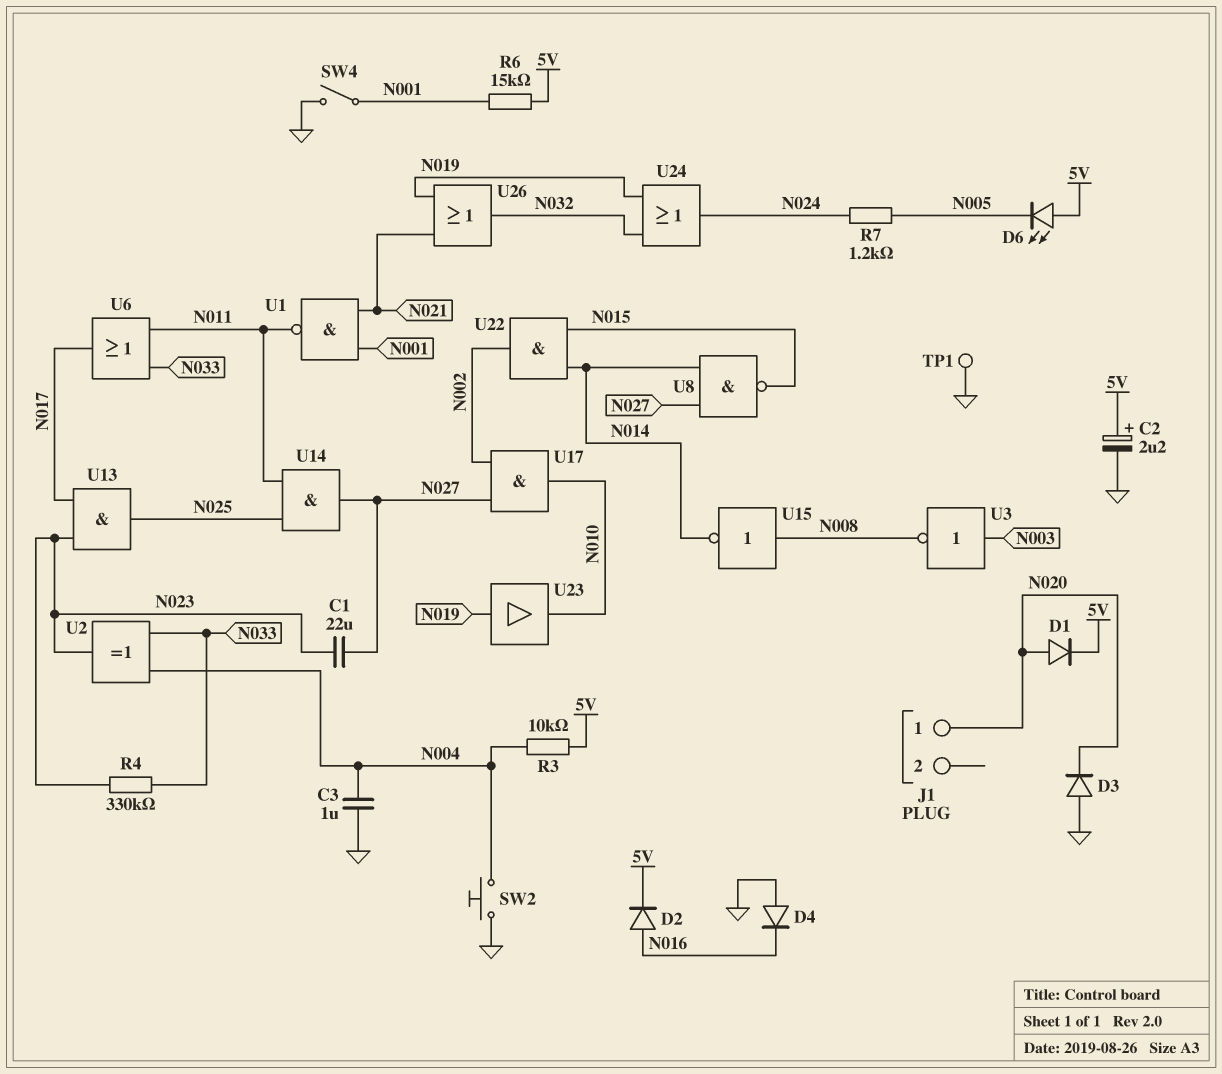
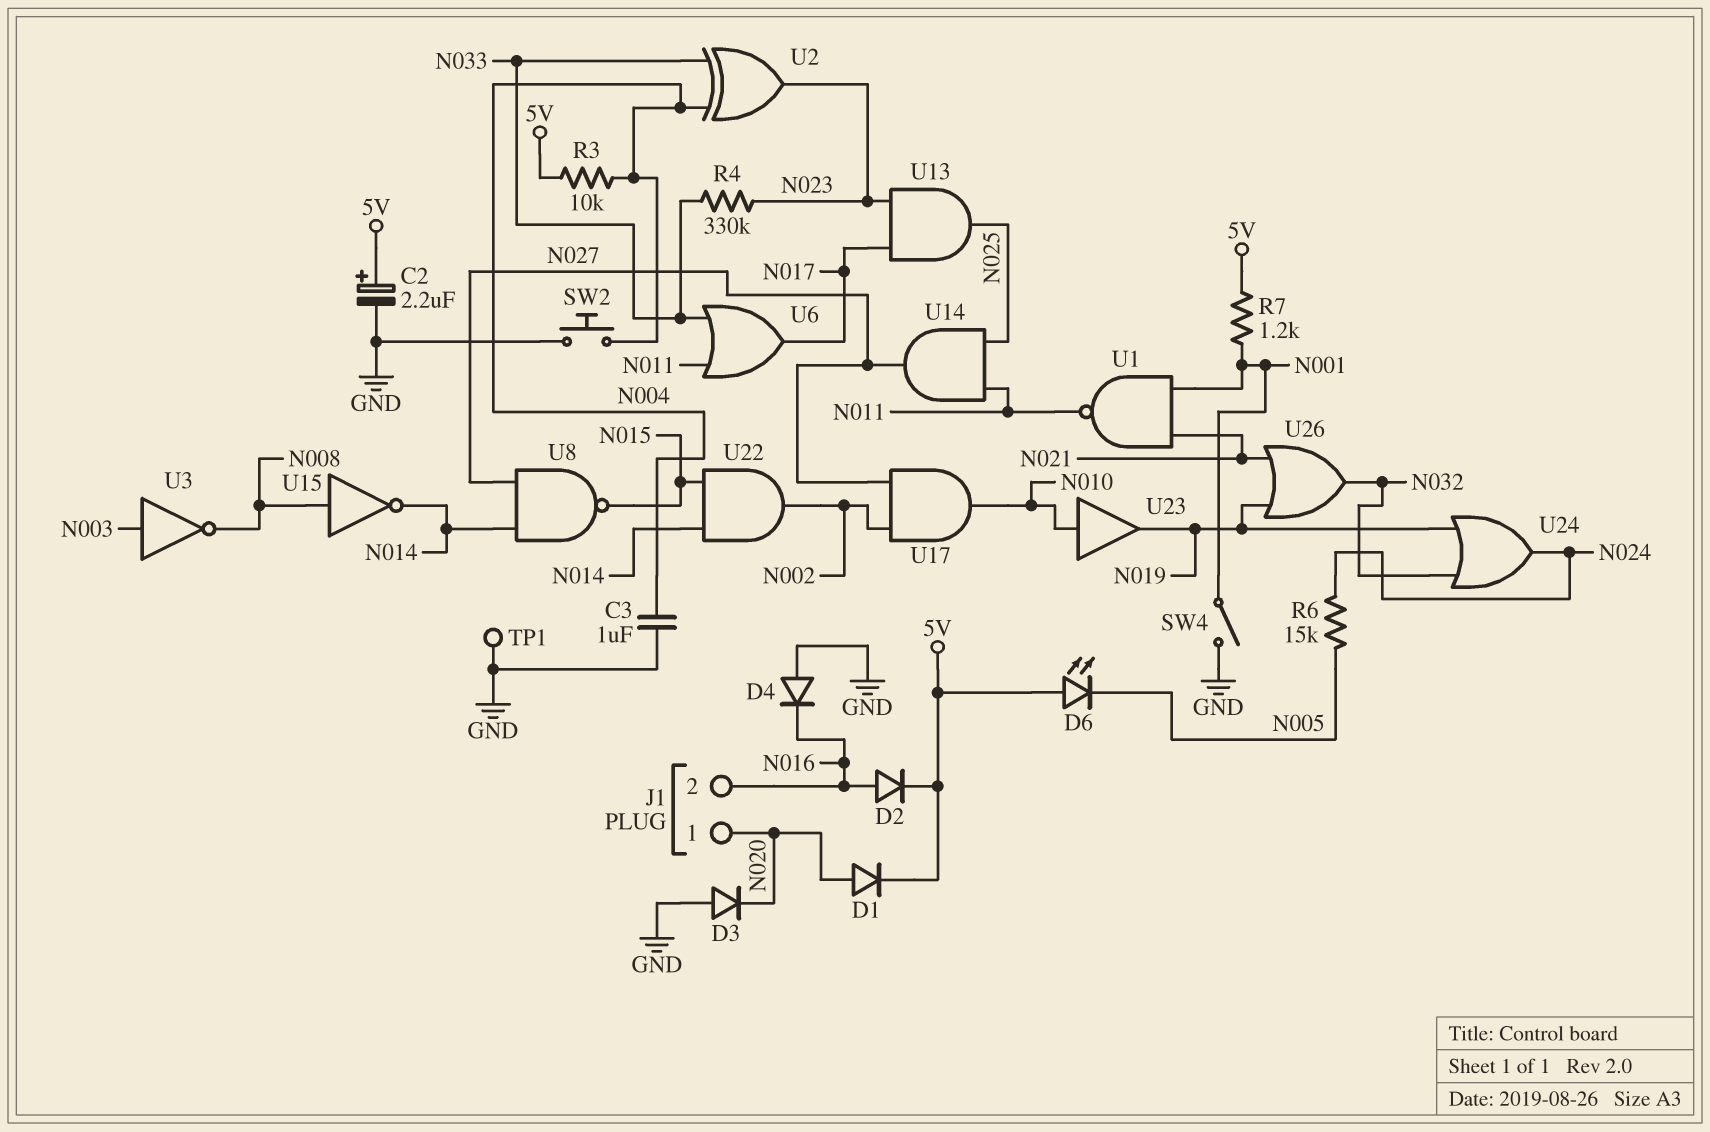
C1: 22uF (N023, N027) -> none
J1 pin 2: none -> N016
R6: 15k (5V, N001) -> 15k (N005, N024)
R7: 1.2k (N005, N024) -> 1.2k (5V, N001)
U23: buffer (in N019, out N010) -> buffer (in N010, out N019)

